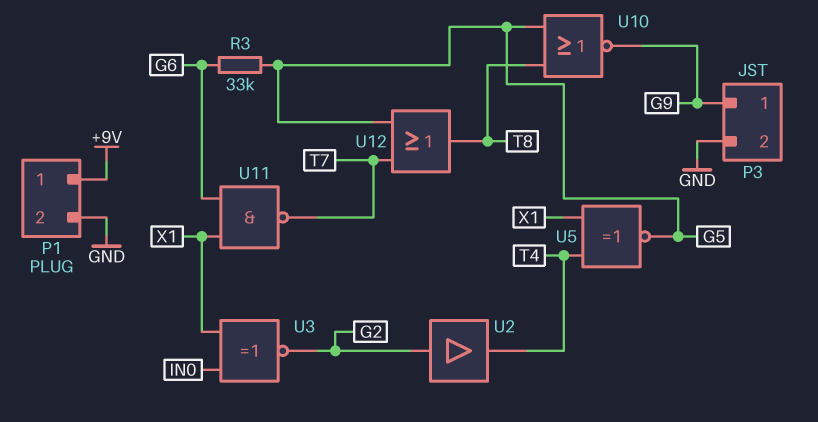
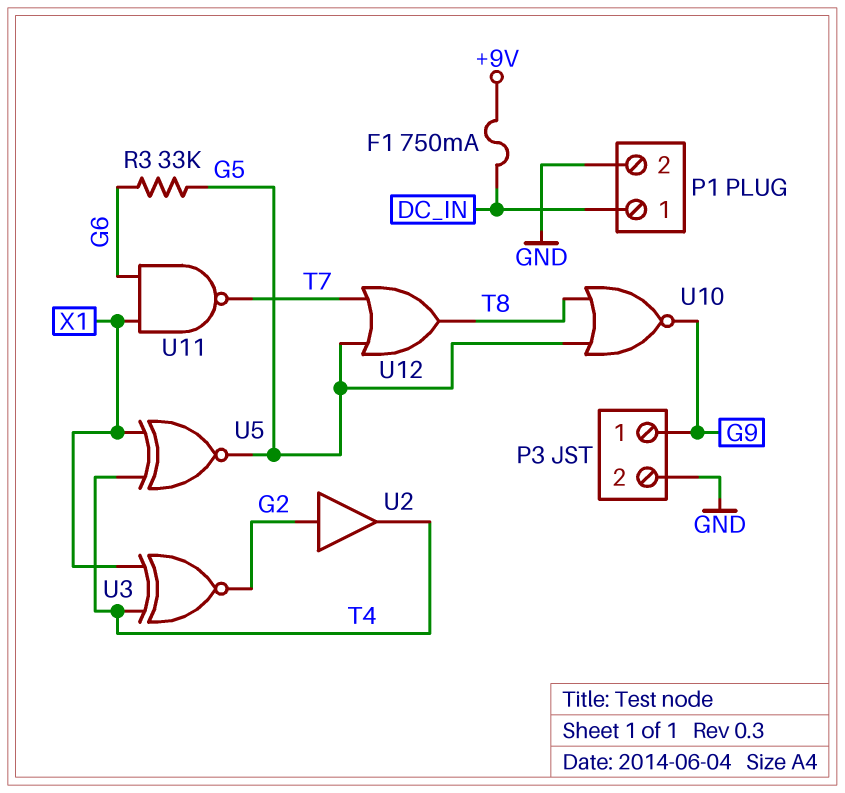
F1: none -> 750mA (+9V, DC_IN)
P1 pin 1: +9V -> DC_IN
U3: XNOR (in IN0, in X1, out G2) -> XNOR (in T4, in X1, out G2)

